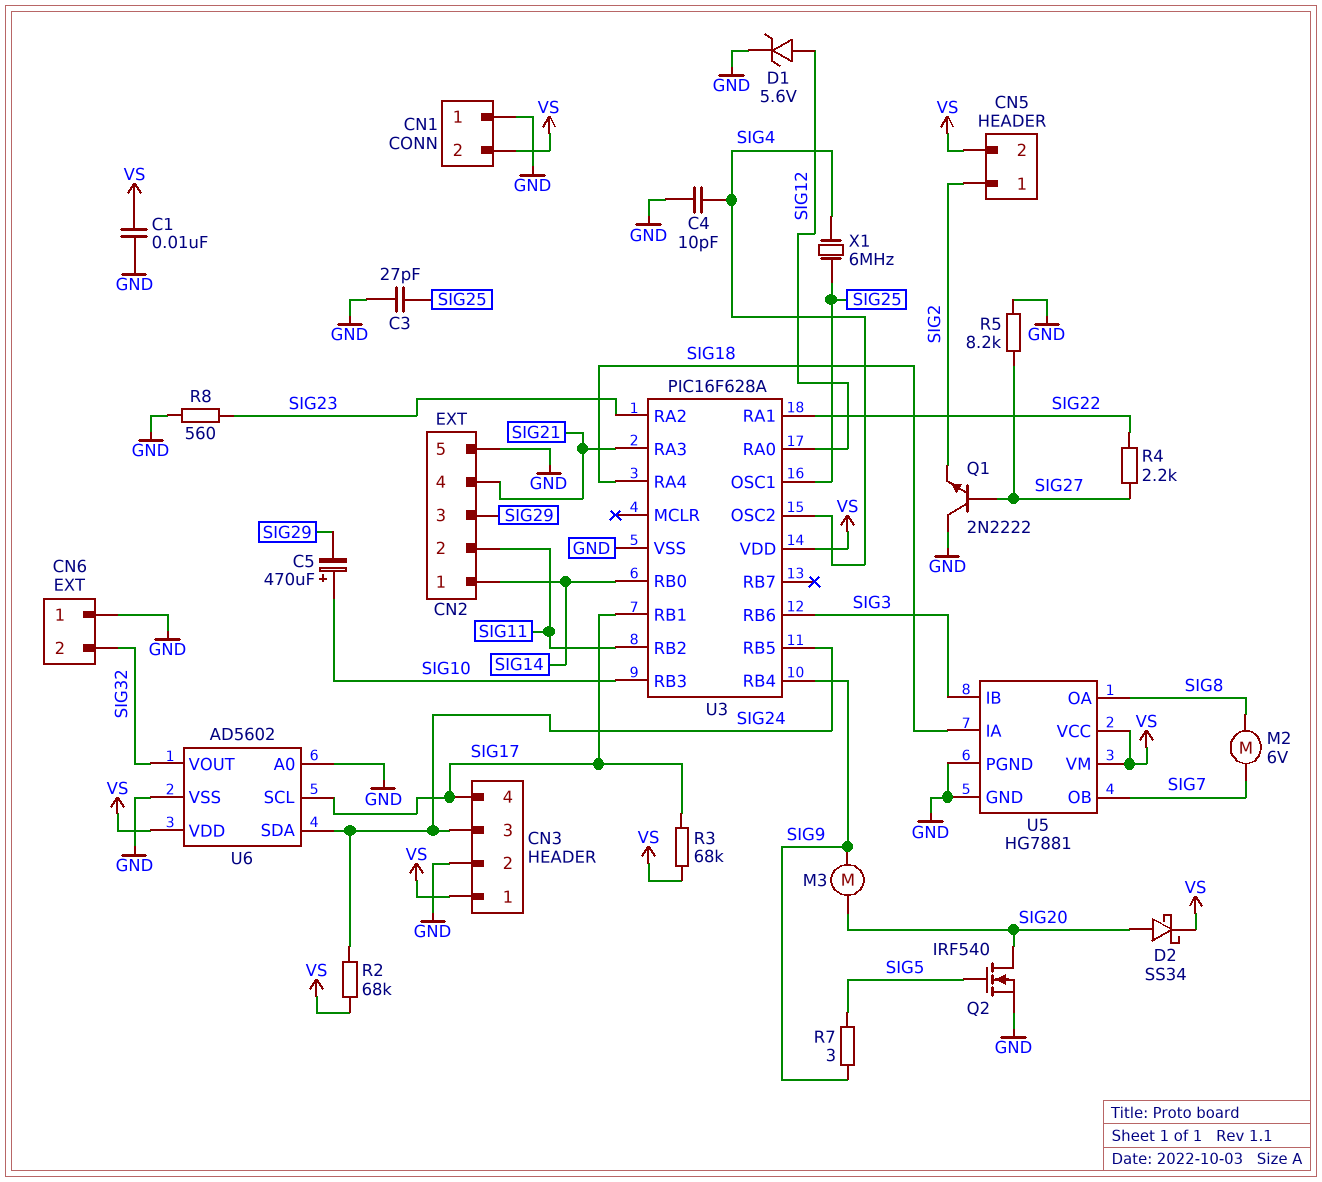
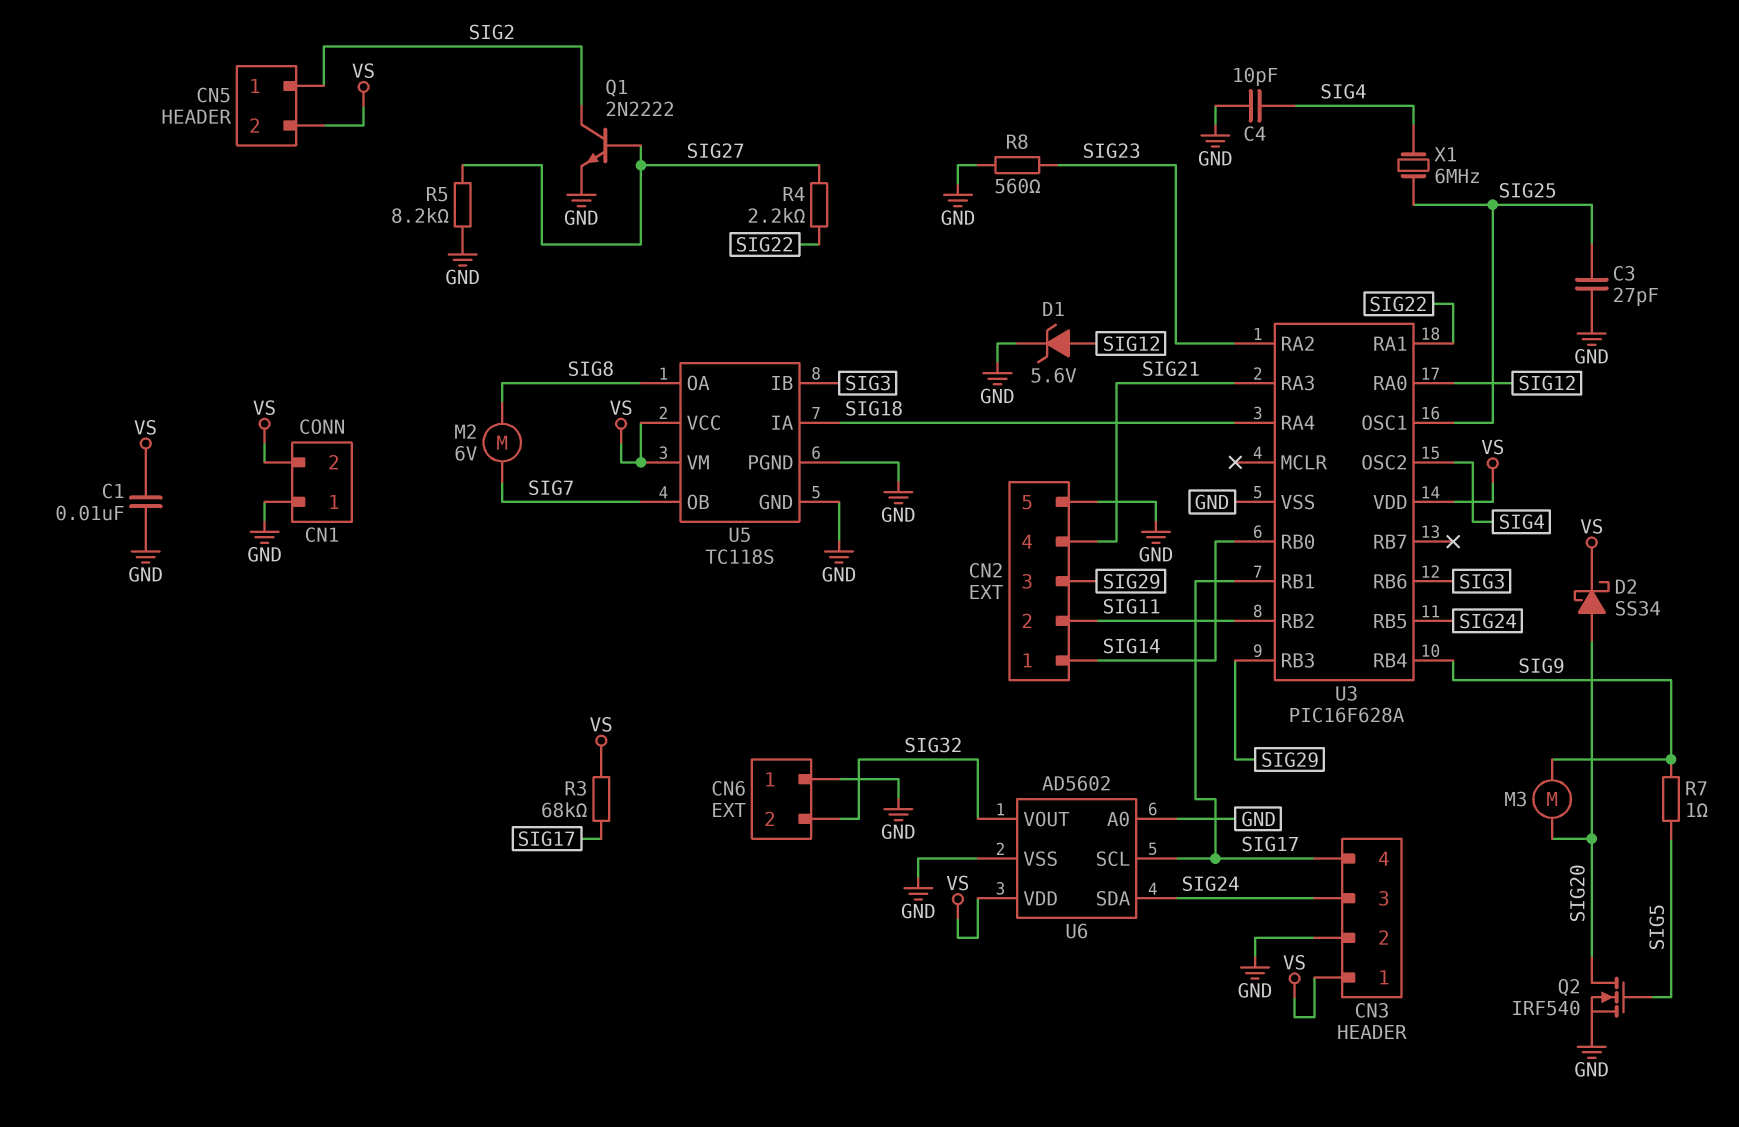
C5: 470uF (plus SIG10, minus SIG29) -> none
Q1: NPN 2N2222 (B SIG27, C GND, E SIG2) -> NPN 2N2222 (B SIG27, C SIG2, E GND)
R2: 68k (SIG24, VS) -> none
R7: 3 (SIG5, SIG9) -> 1 (SIG5, SIG9)
U3 pin RB3: SIG10 -> SIG29
U5: HG7881 -> TC118S

